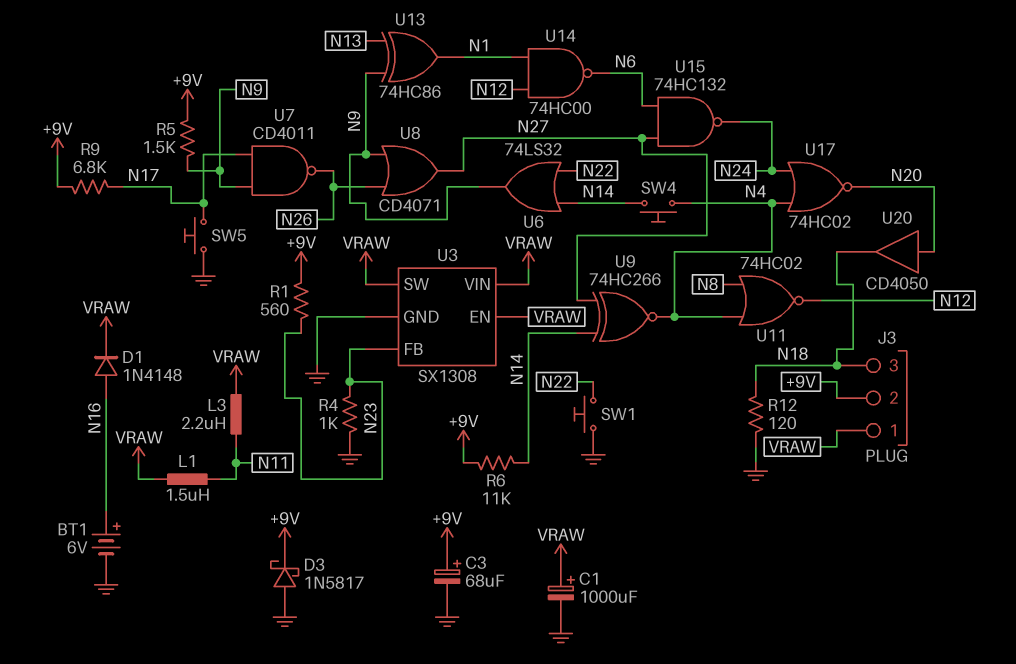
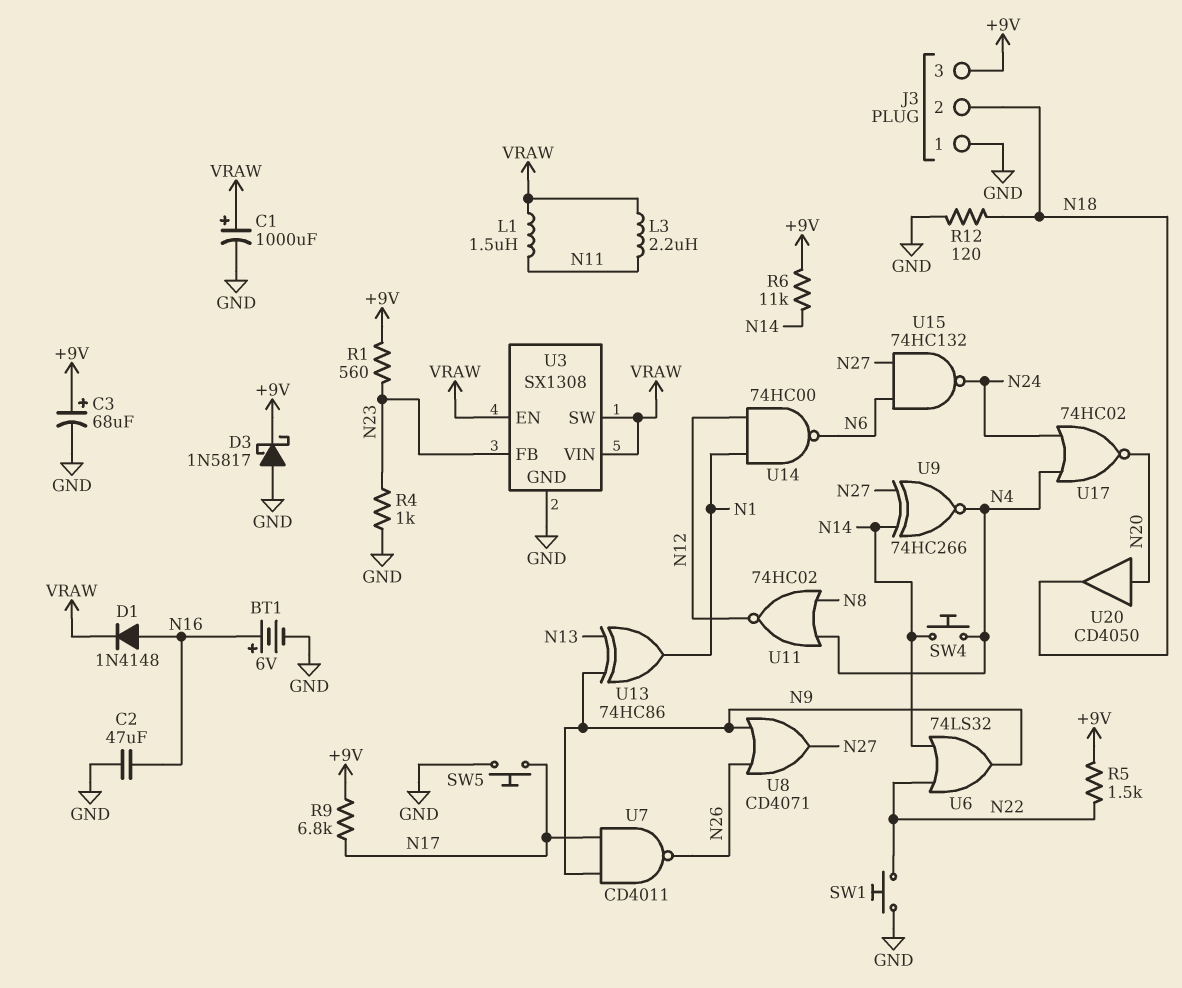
C2: none -> 47uF (GND, N16)
J3 pin 1: VRAW -> GND
J3 pin 2: +9V -> N18
J3 pin 3: N18 -> +9V
R5: 1.5k (+9V, N9) -> 1.5k (+9V, N22)

